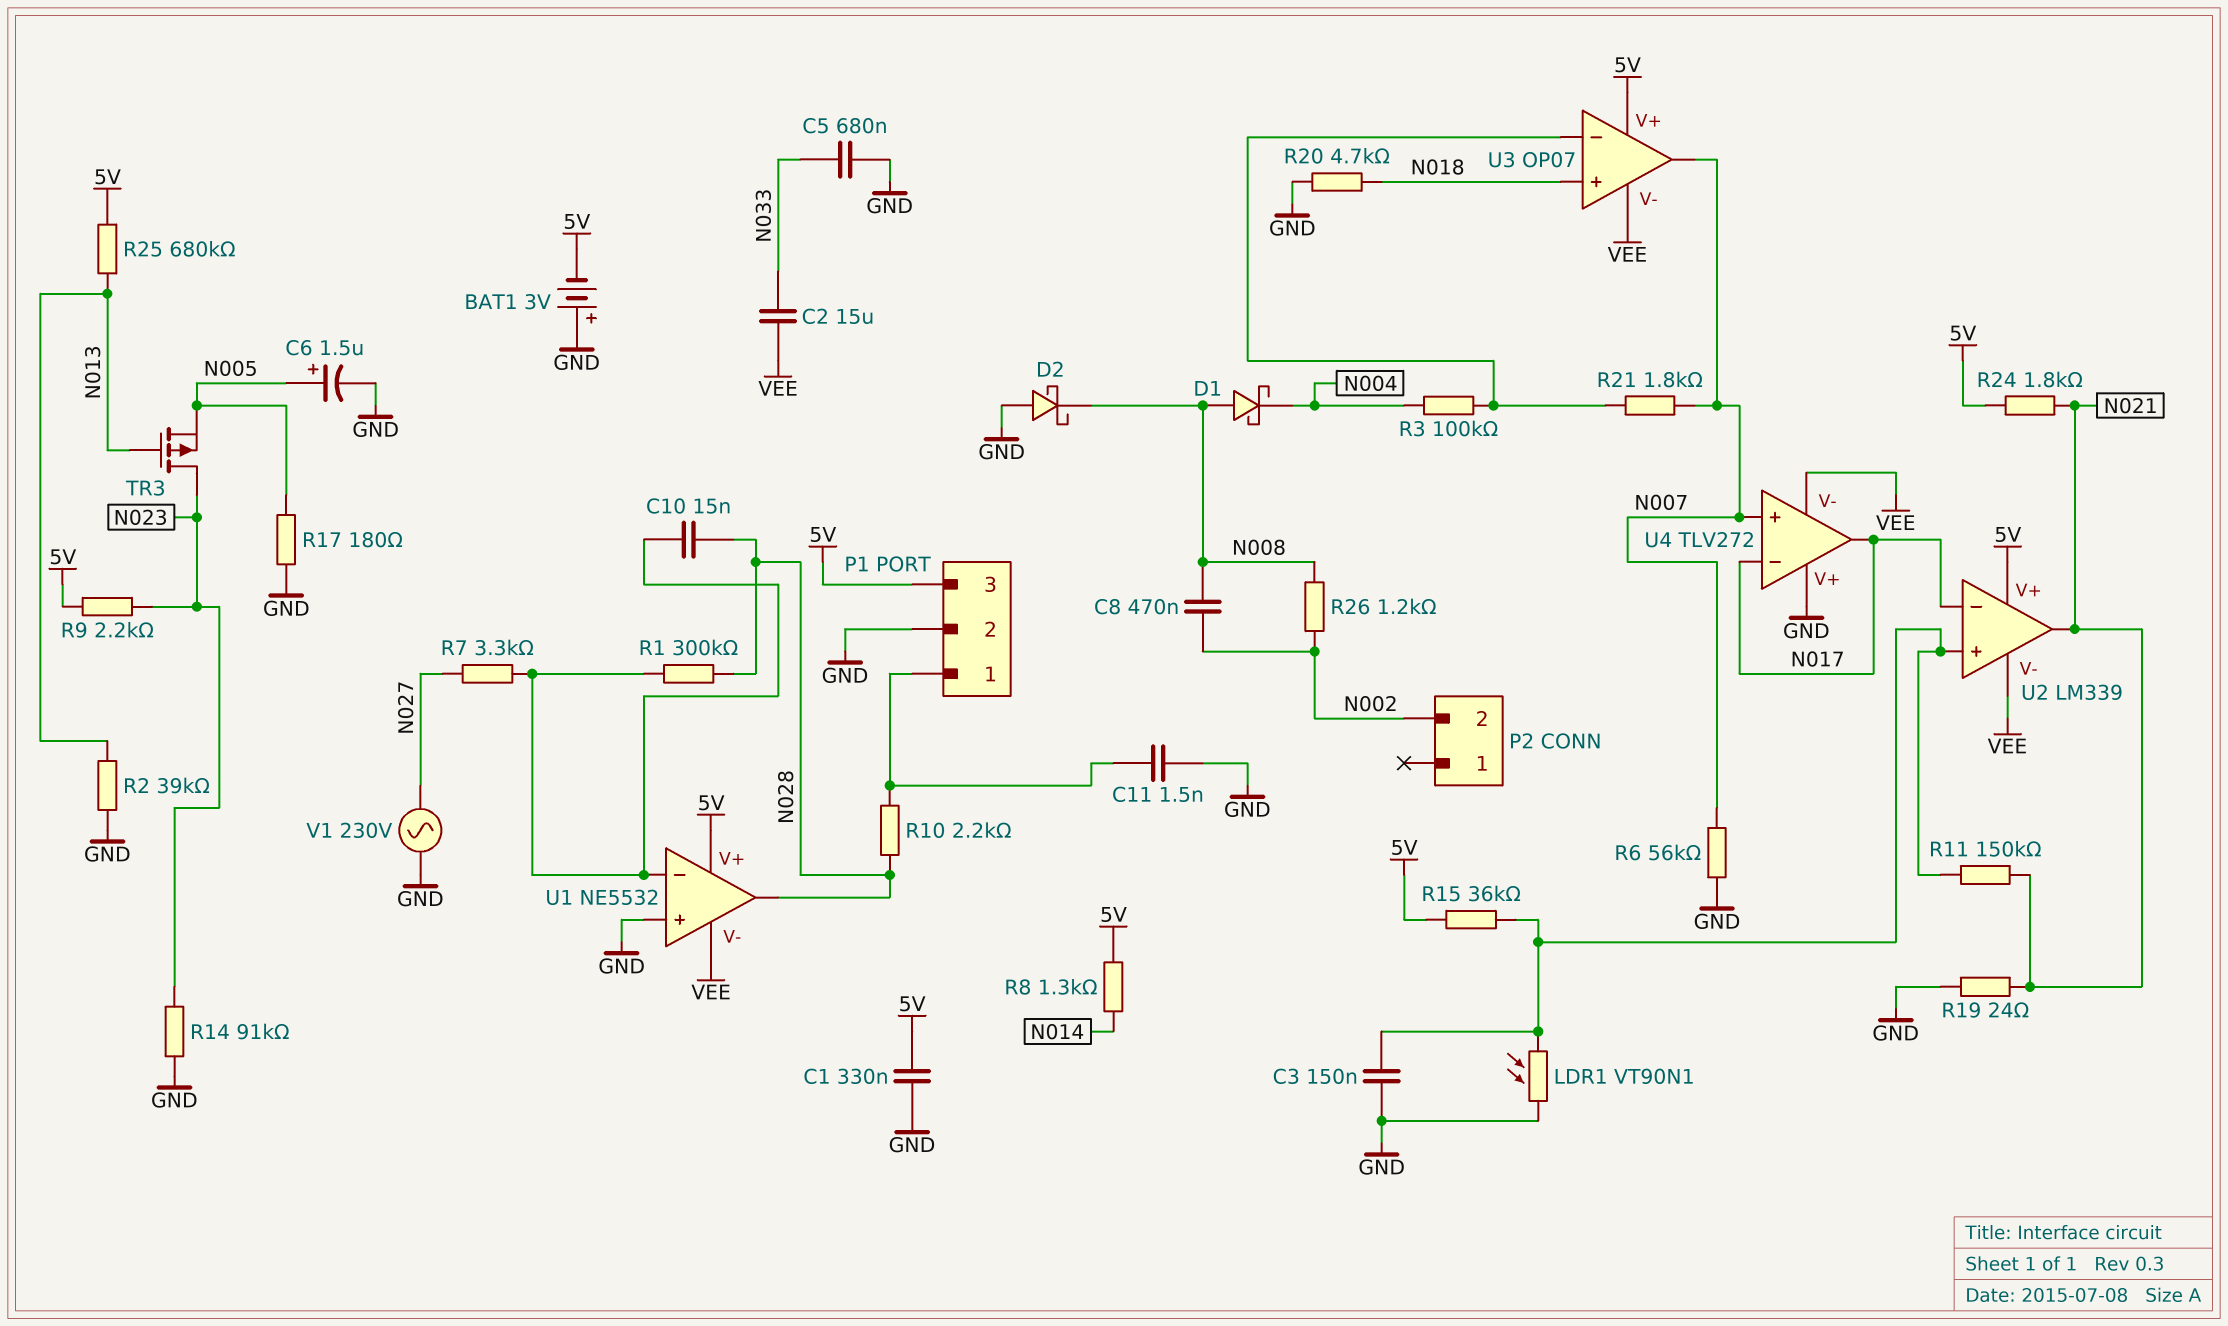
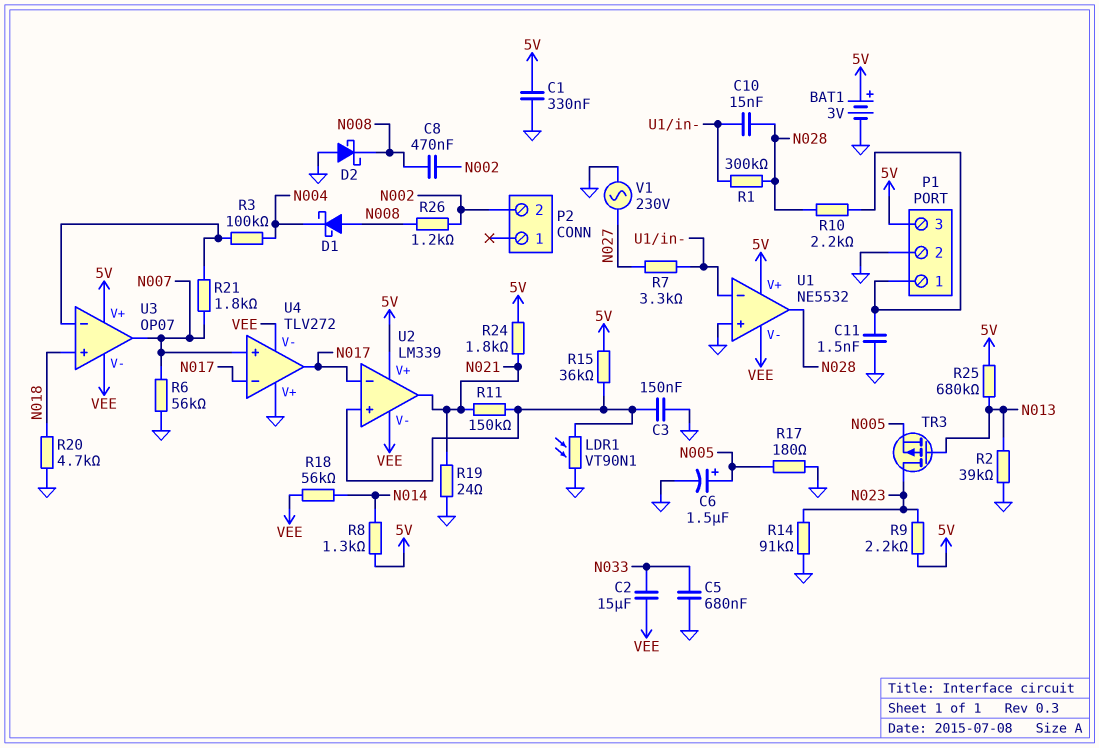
BAT1: 3V (plus GND, minus 5V) -> 3V (plus 5V, minus GND)
R18: none -> 56k (N014, VEE)

